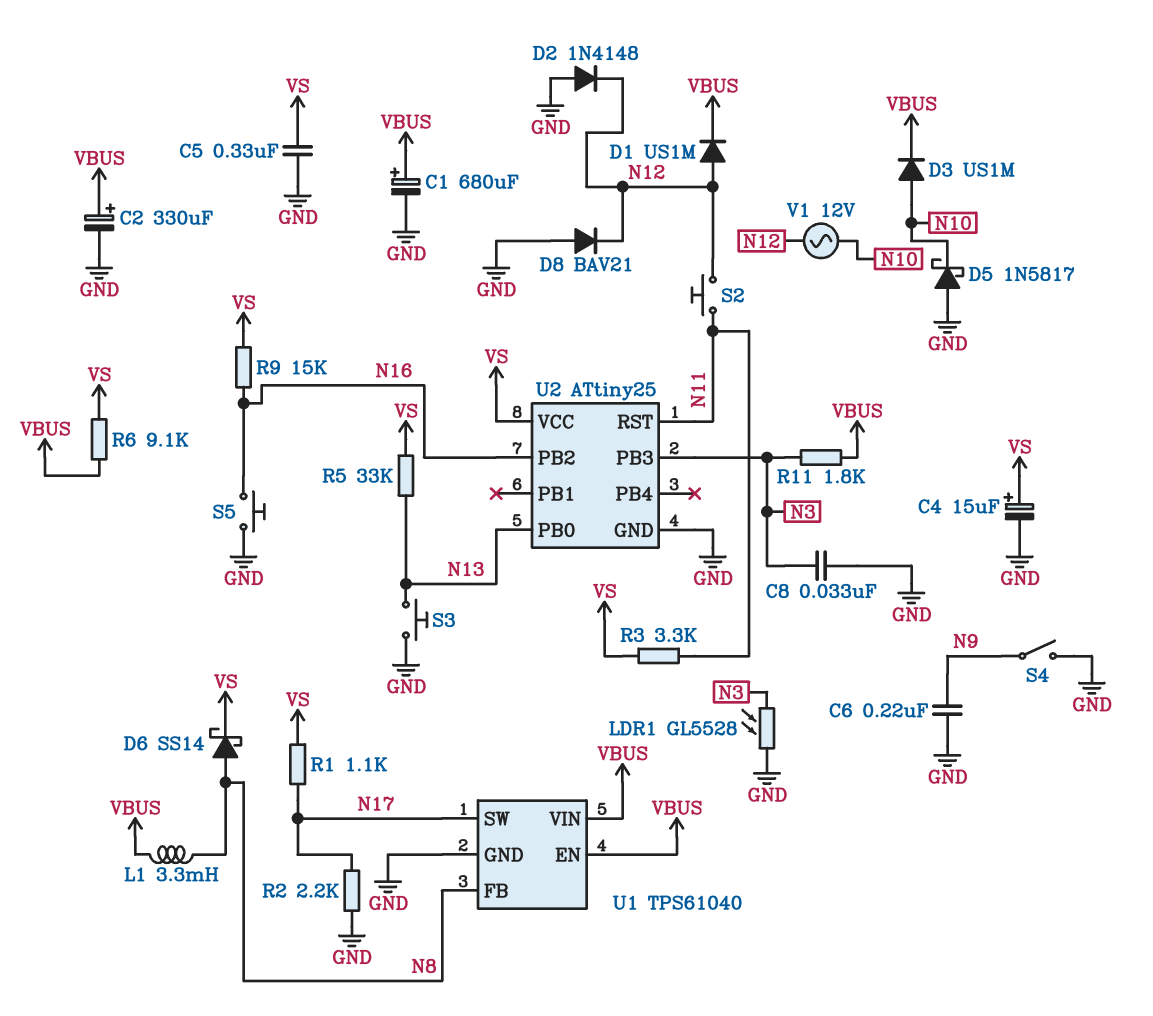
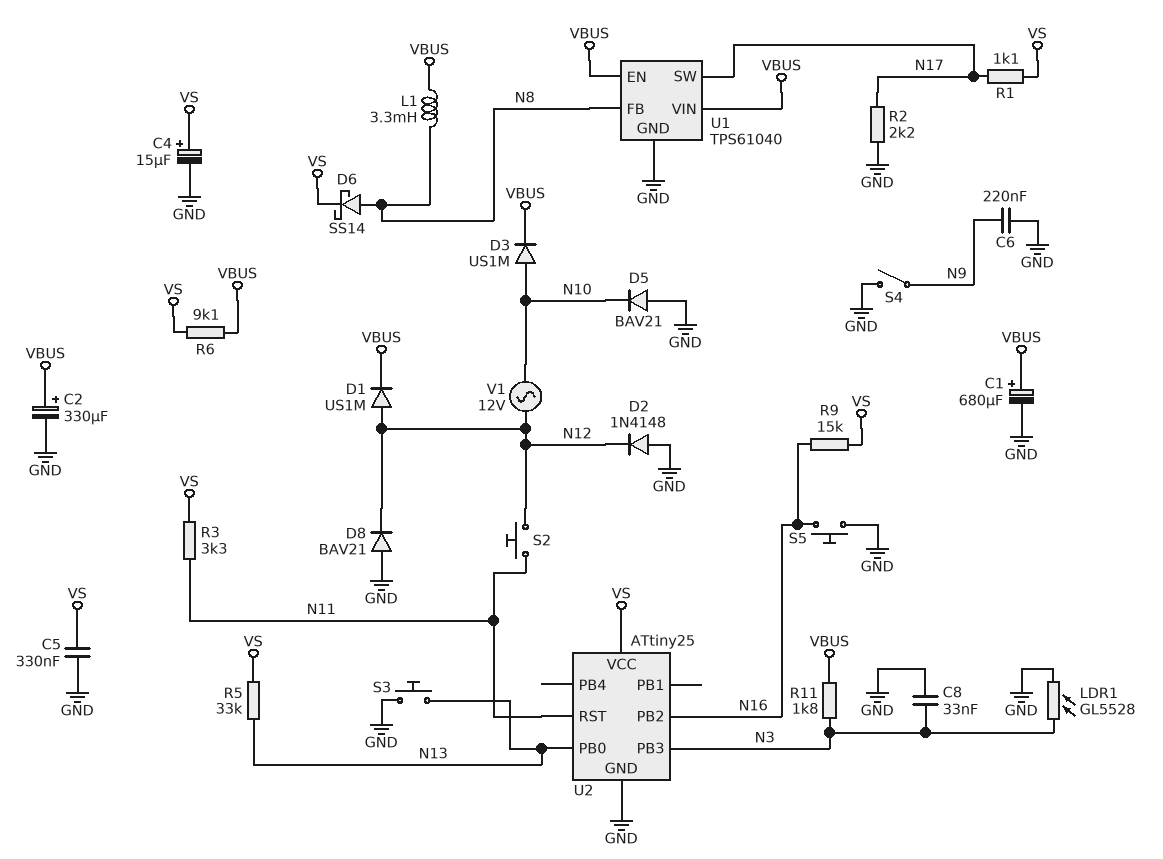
D5: schottky 1N5817 (A GND, K N10) -> diode BAV21 (A GND, K N10)

